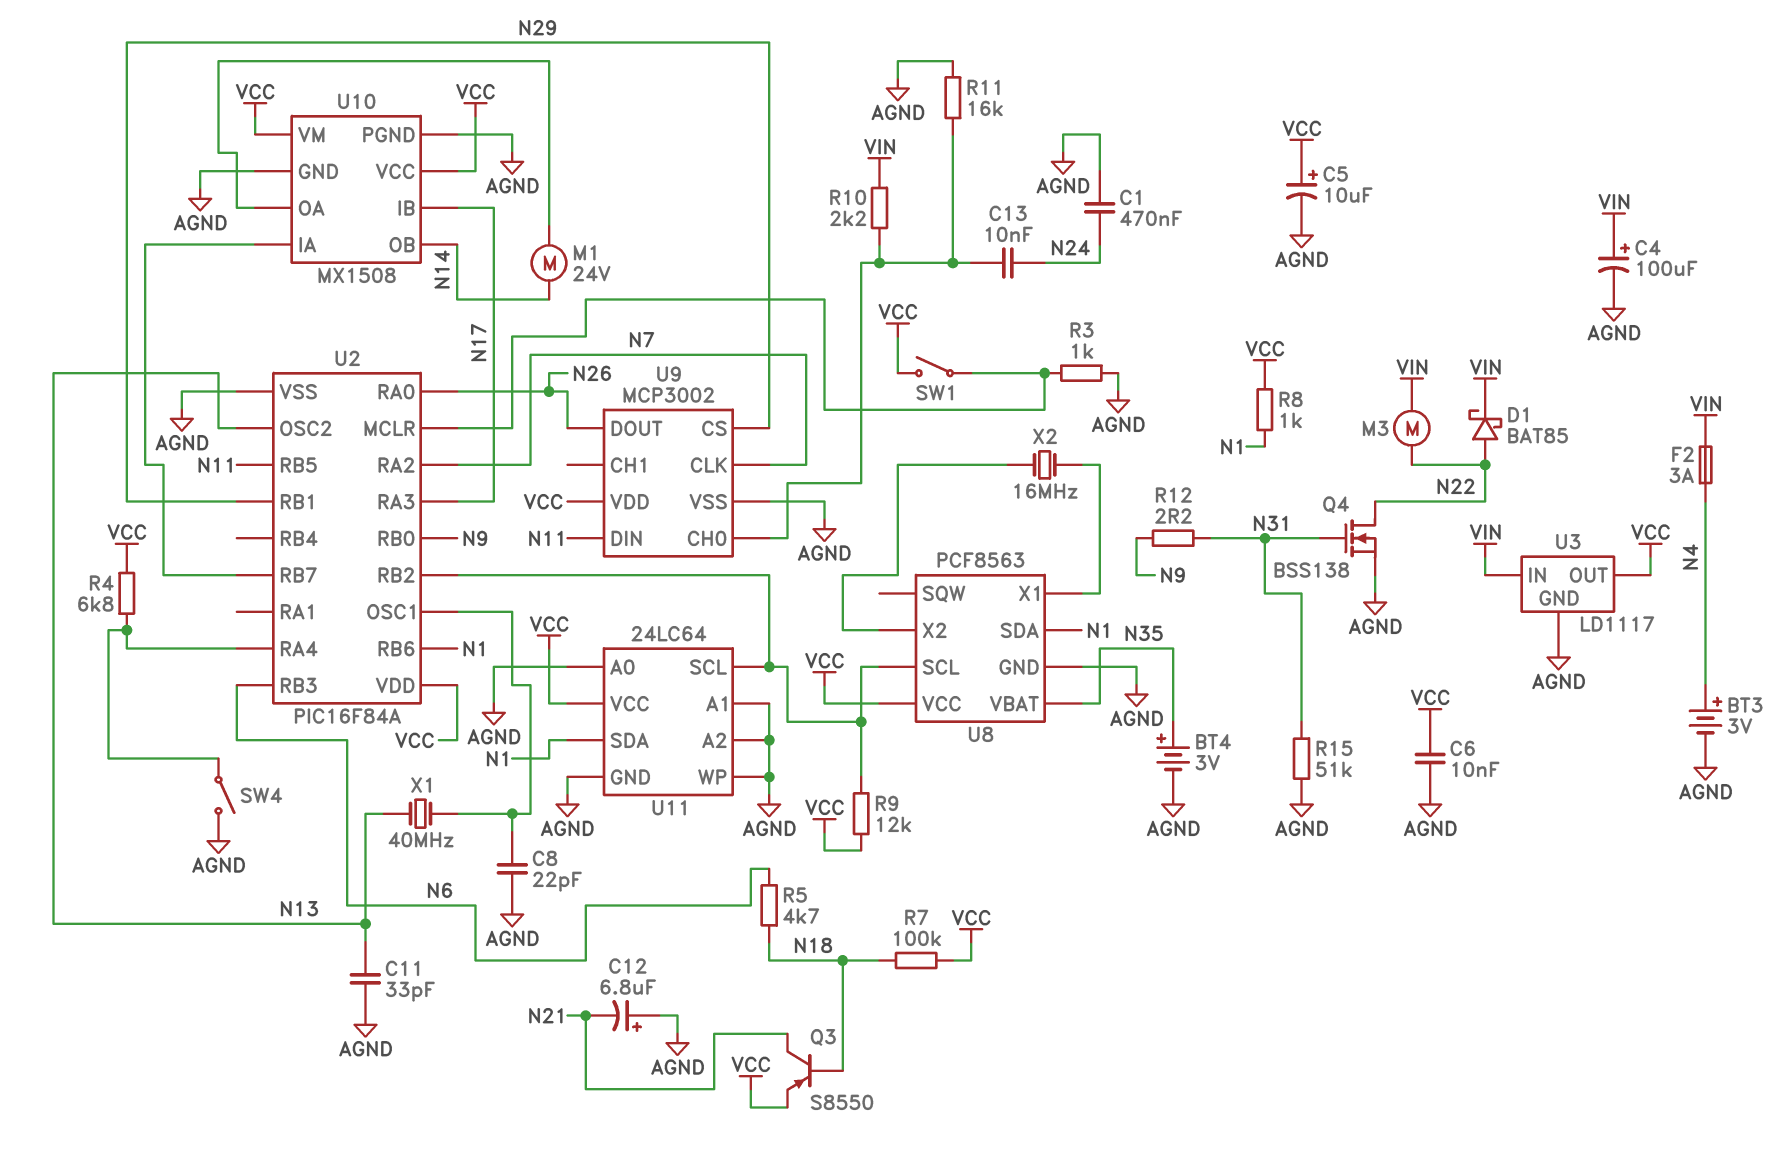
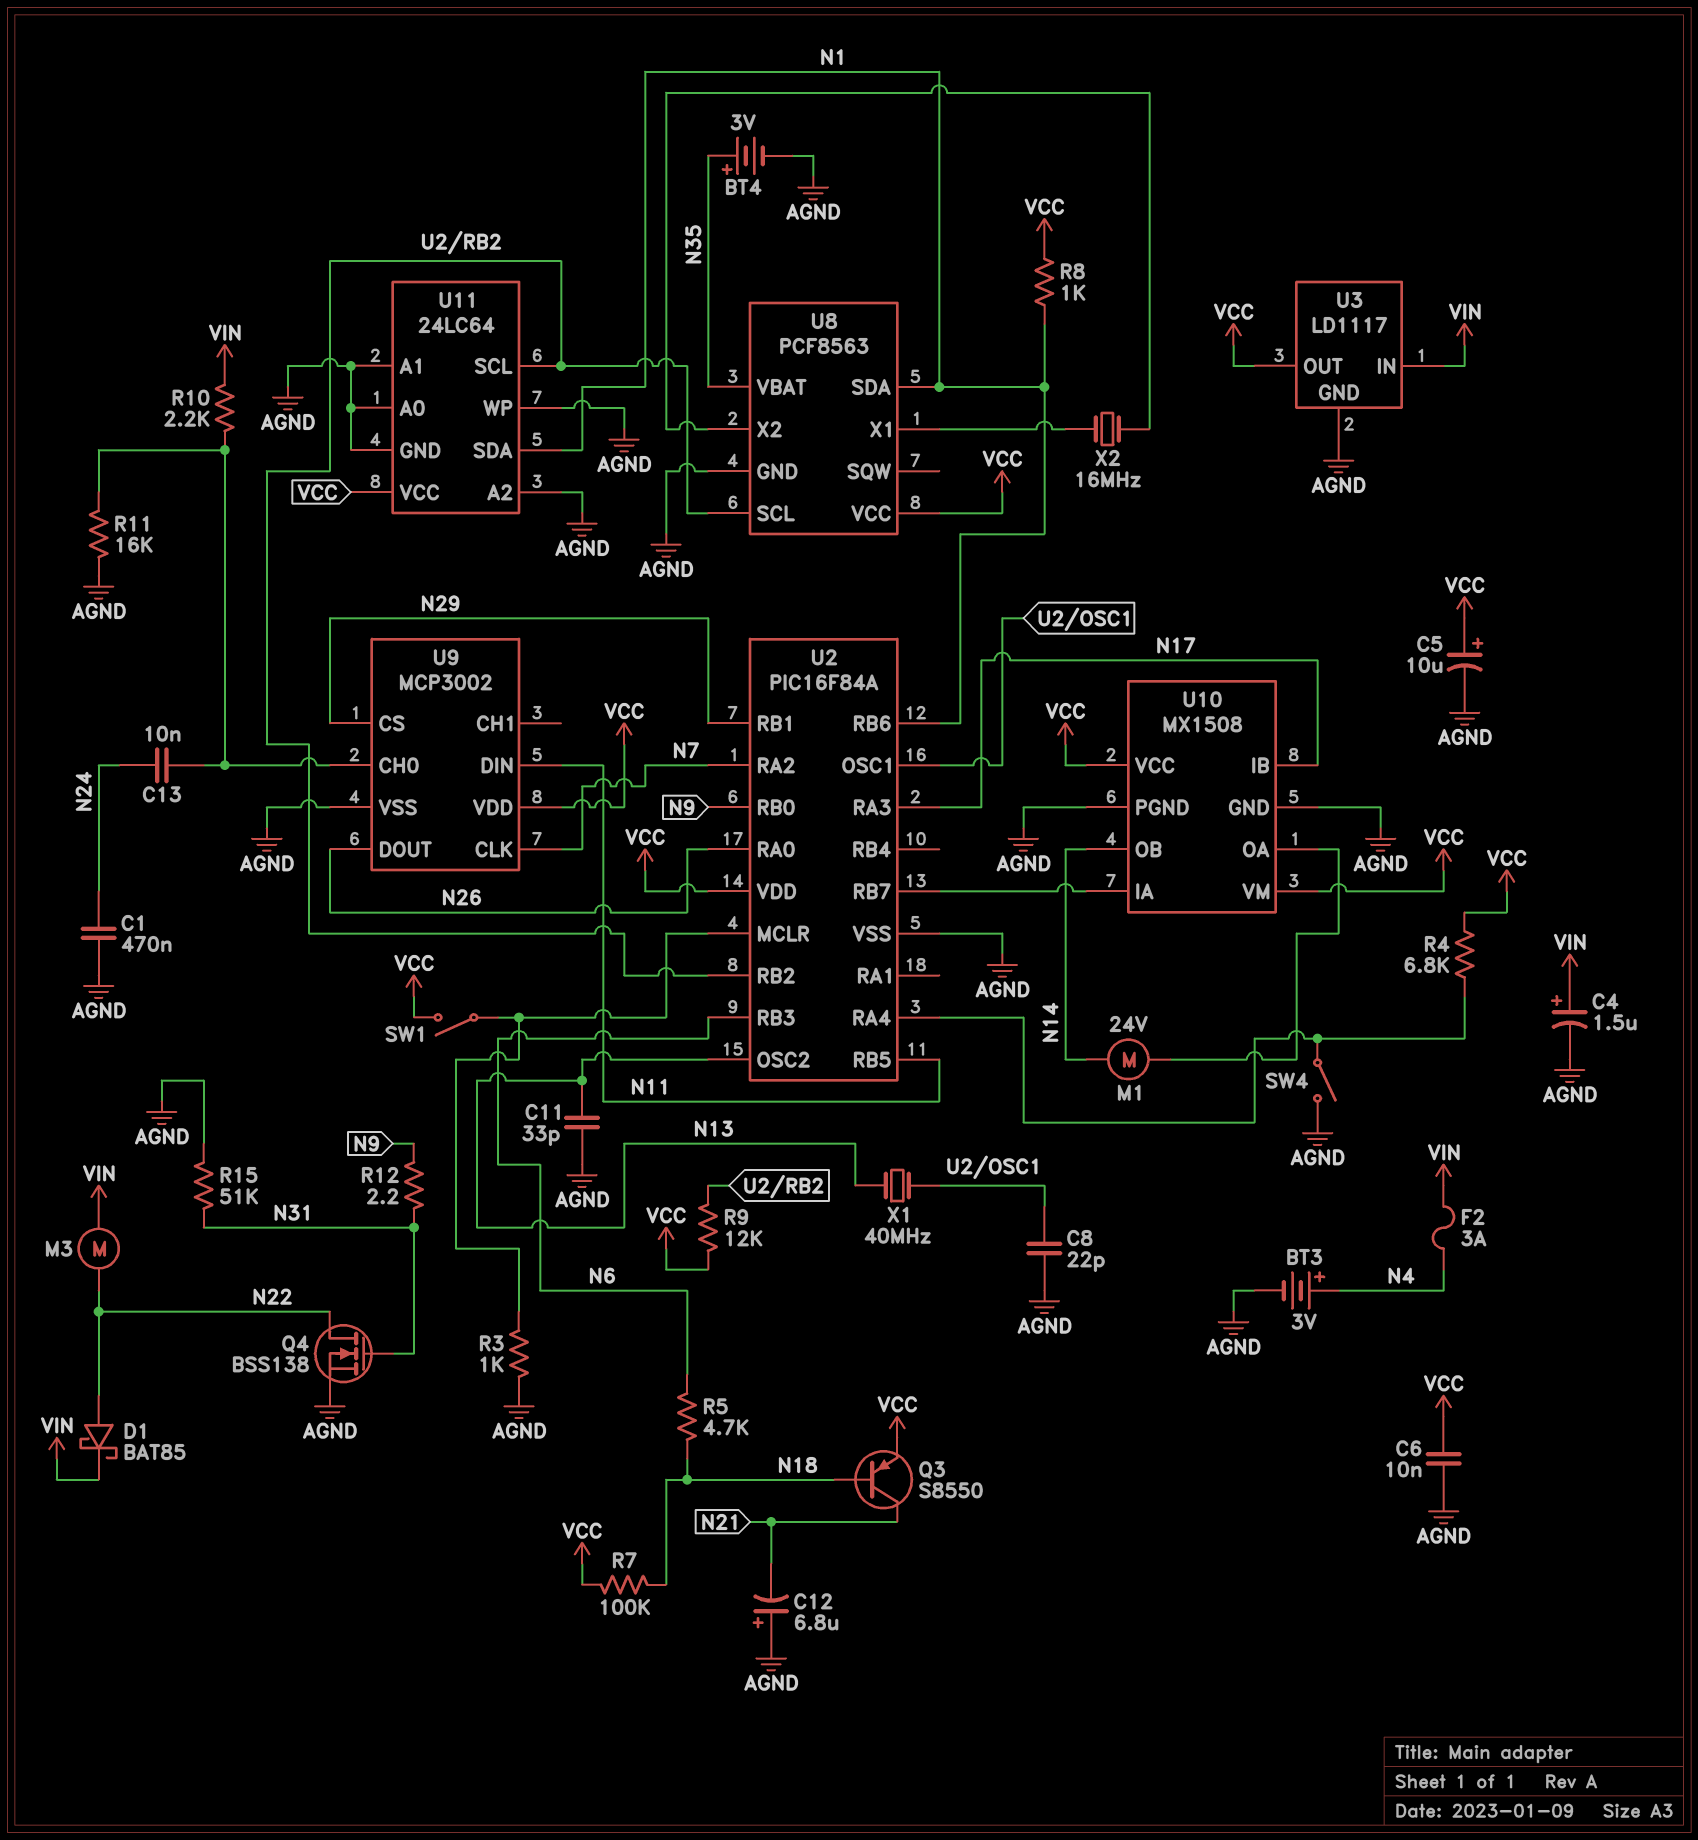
C4: 100uF (plus VIN, minus AGND) -> 1.5uF (plus VIN, minus AGND)

